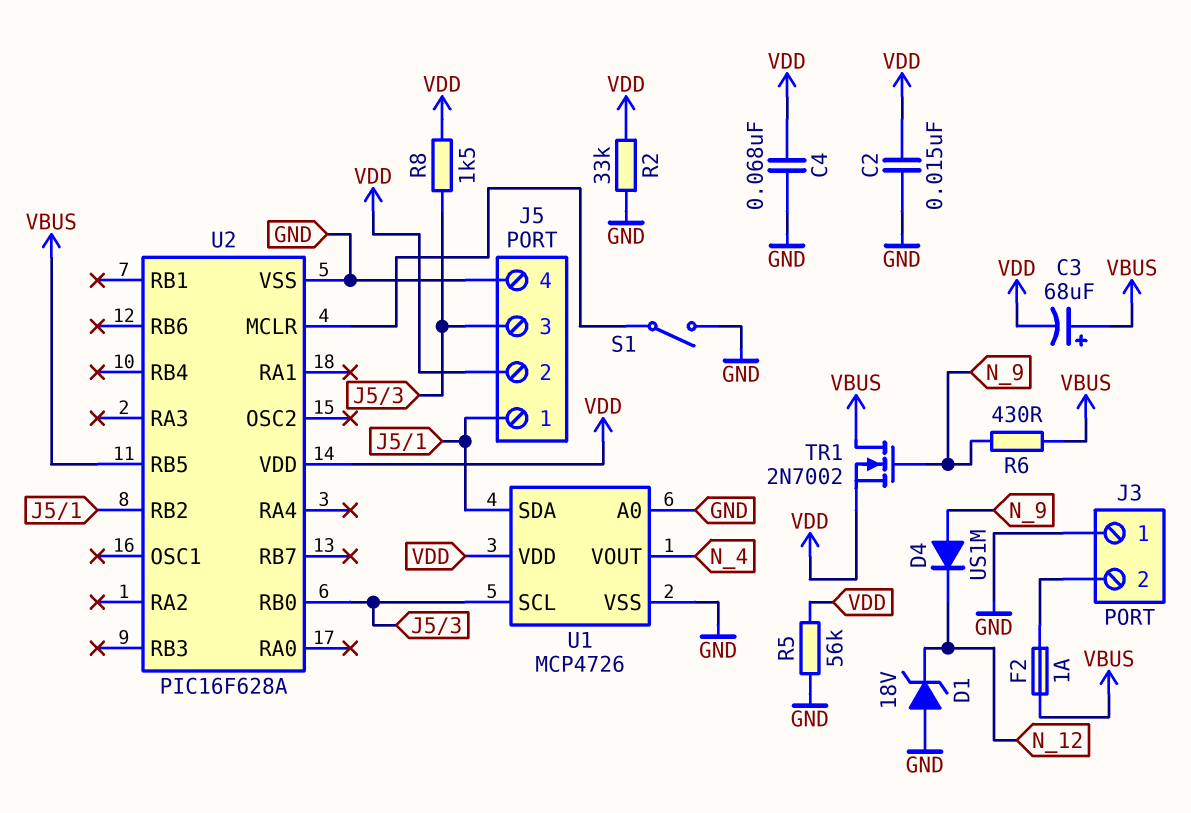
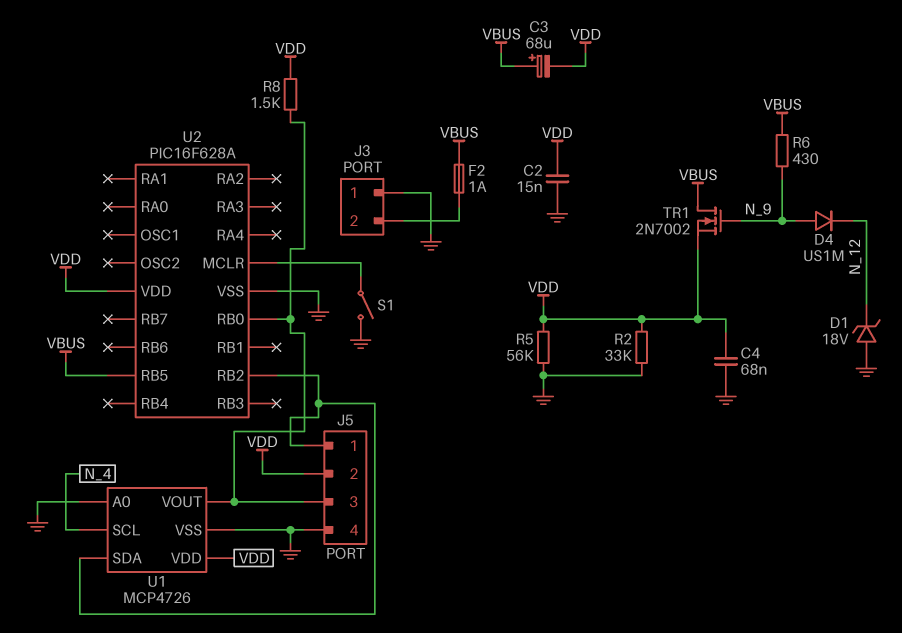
U1 pin SCL: J5/3 -> N_4
U1 pin VOUT: N_4 -> J5/3

